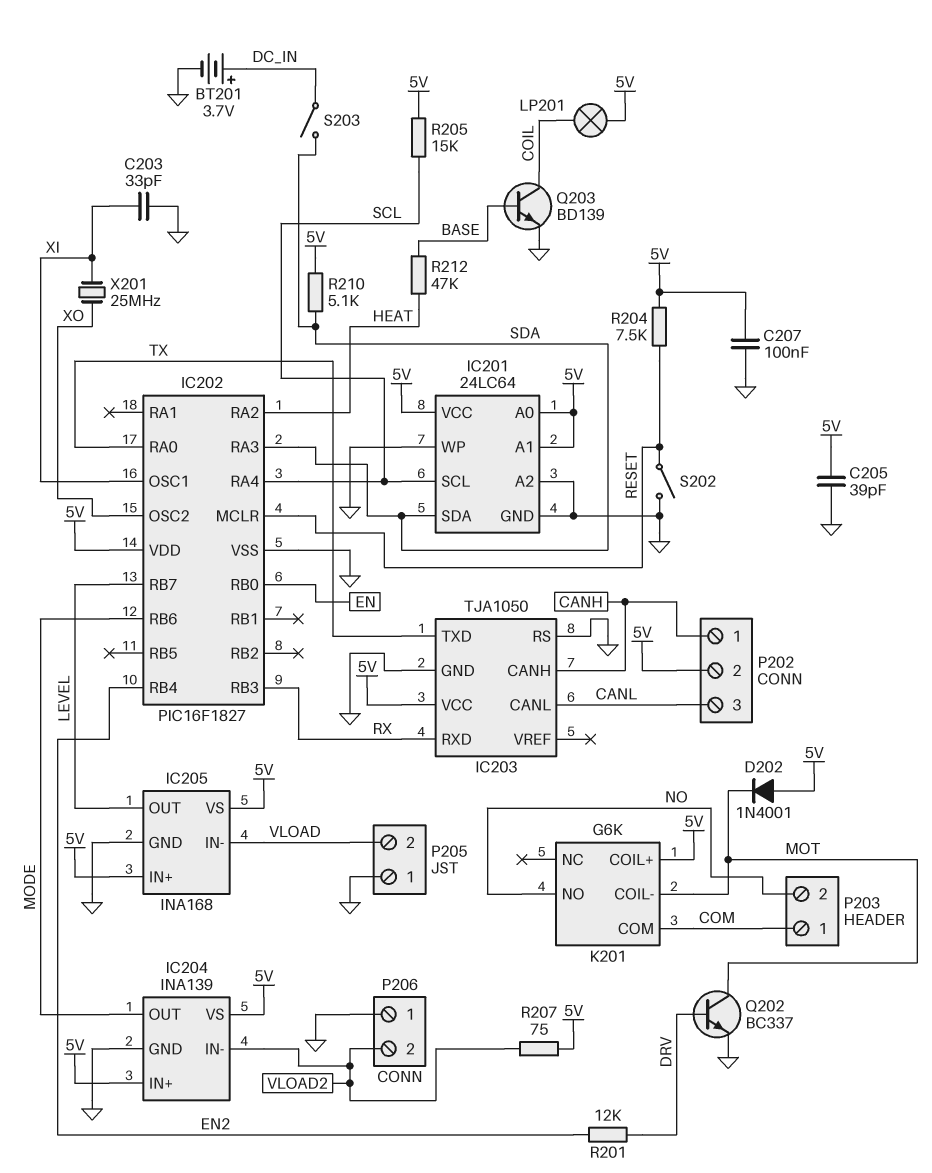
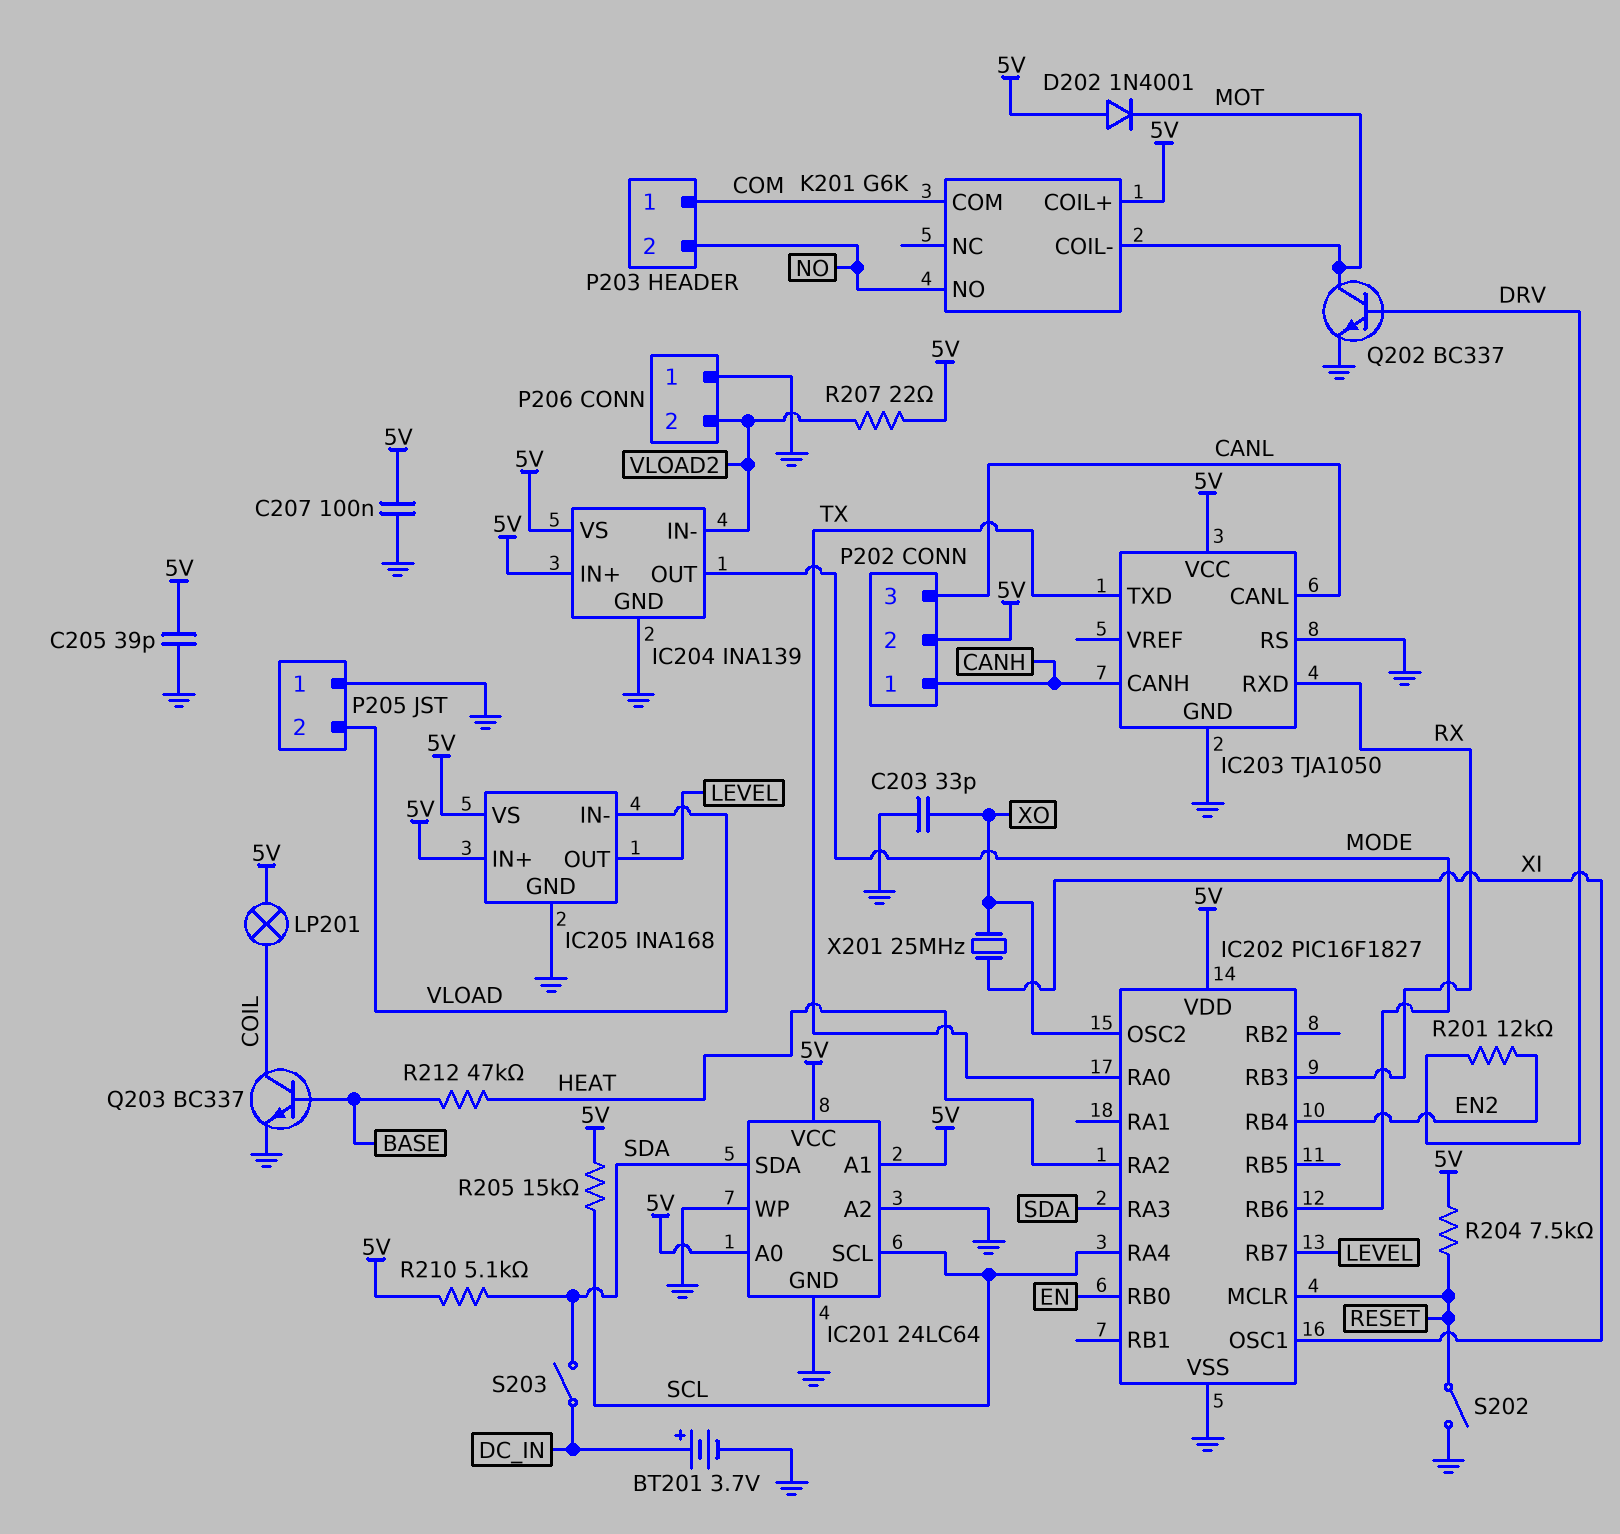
C203: 33pF (GND, XI) -> 33pF (GND, XO)
Q203: NPN BD139 (B BASE, C COIL, E GND) -> NPN BC337 (B BASE, C COIL, E GND)
R207: 75 (5V, VLOAD2) -> 22 (5V, VLOAD2)

